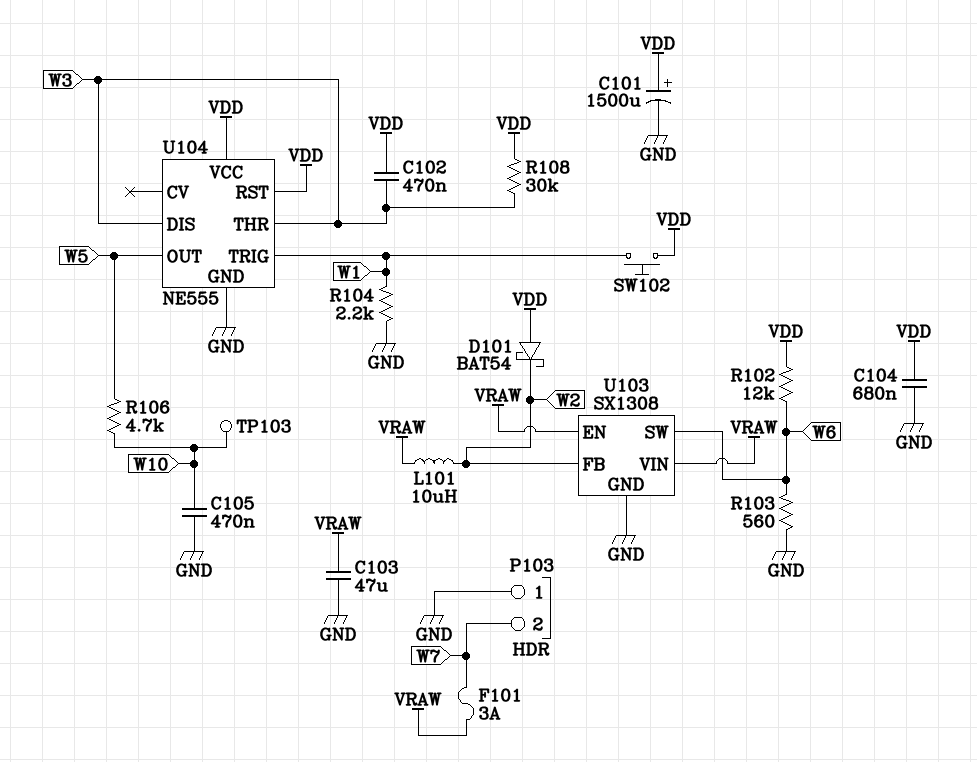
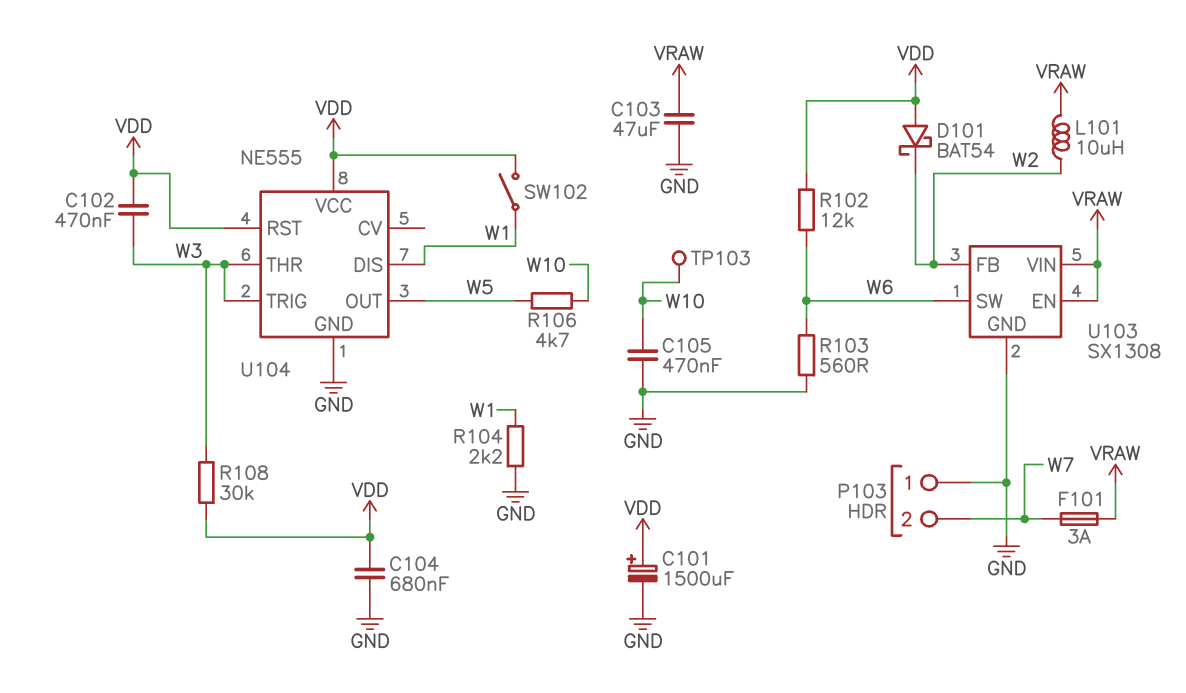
SW102: button (VDD, W1) -> switch (VDD, W1)
U104 pin DIS: W3 -> W1
U104 pin TRIG: W1 -> W3

